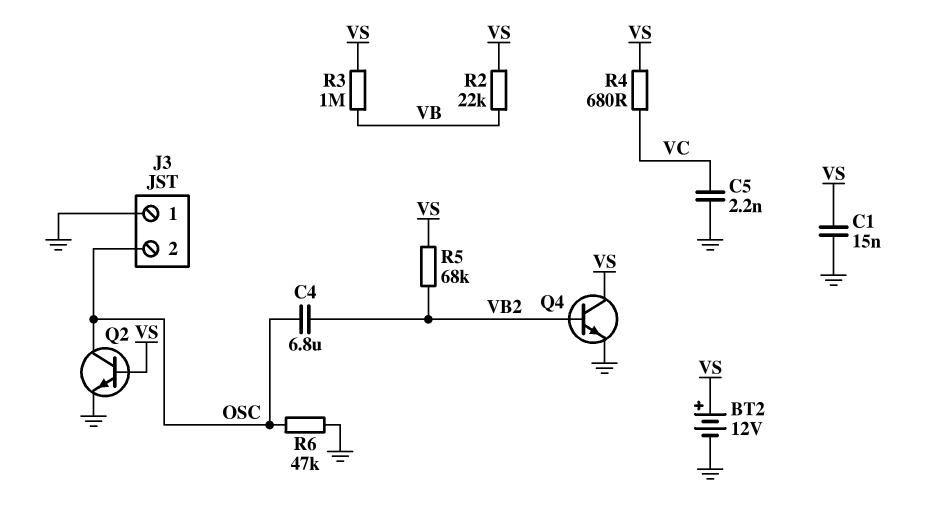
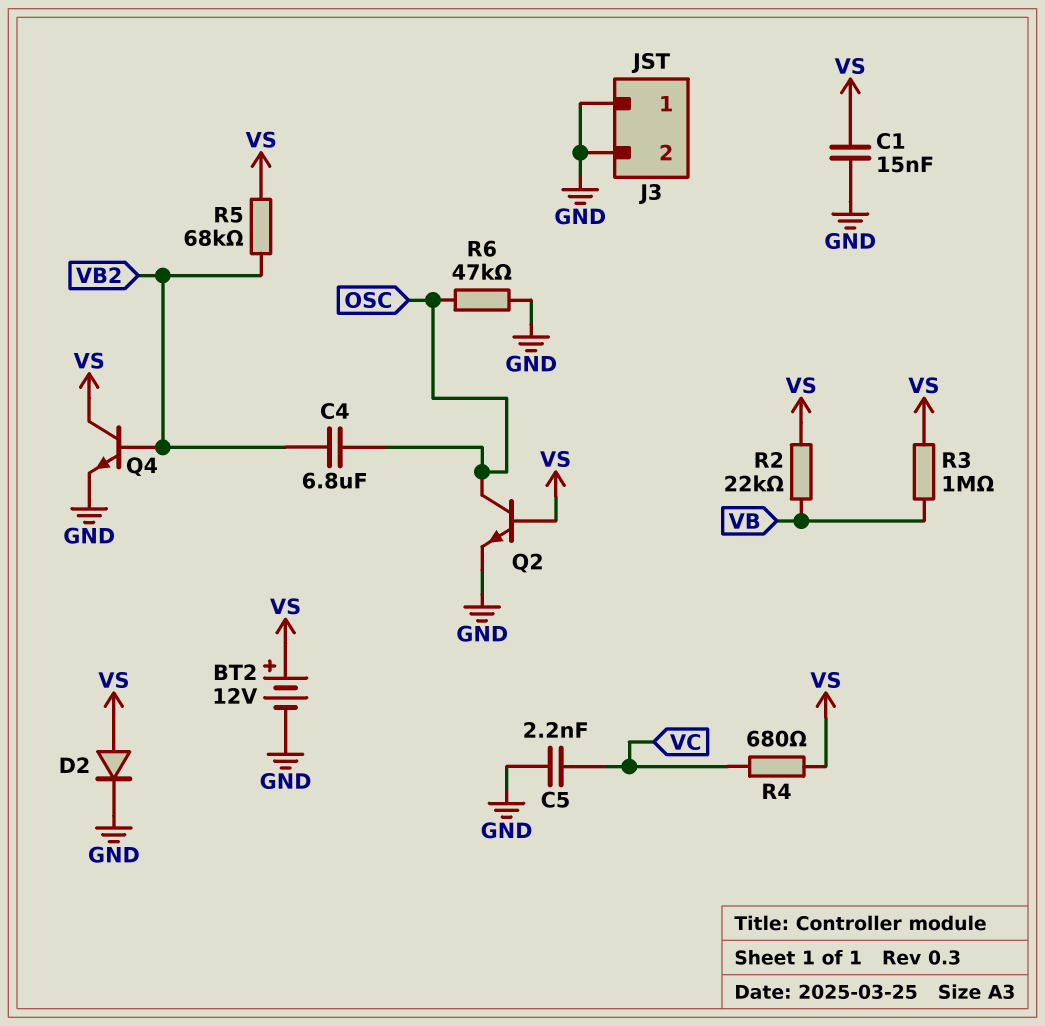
D2: none -> diode (A VS, K GND)
J3 pin 2: OSC -> GND

